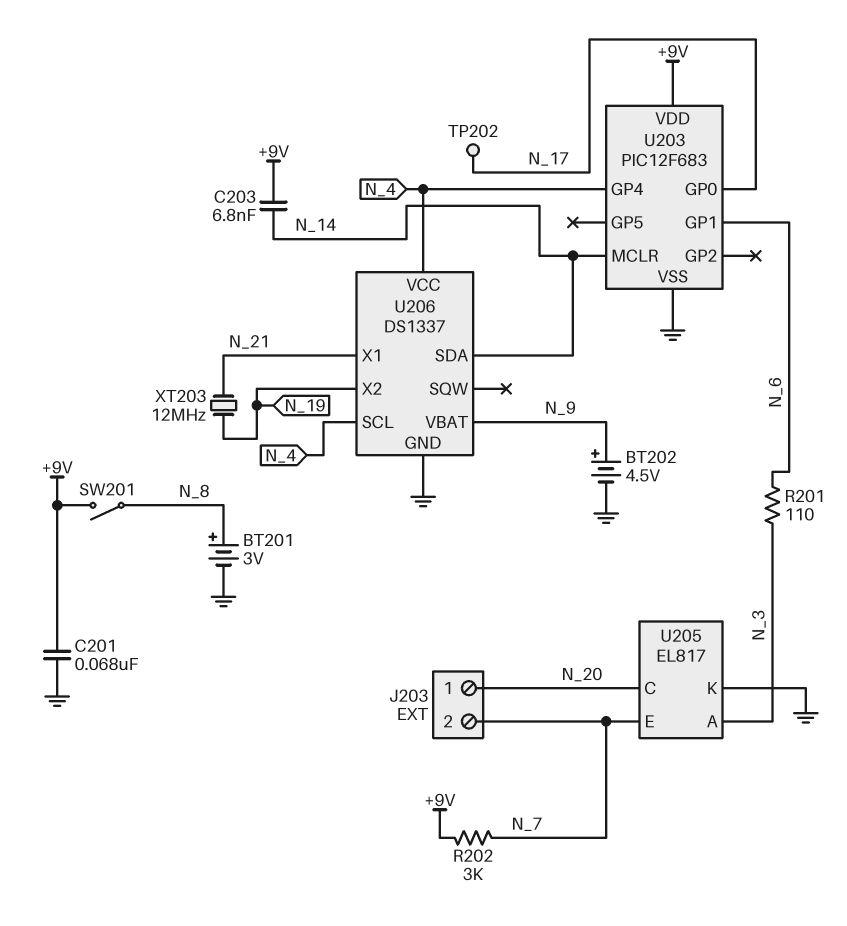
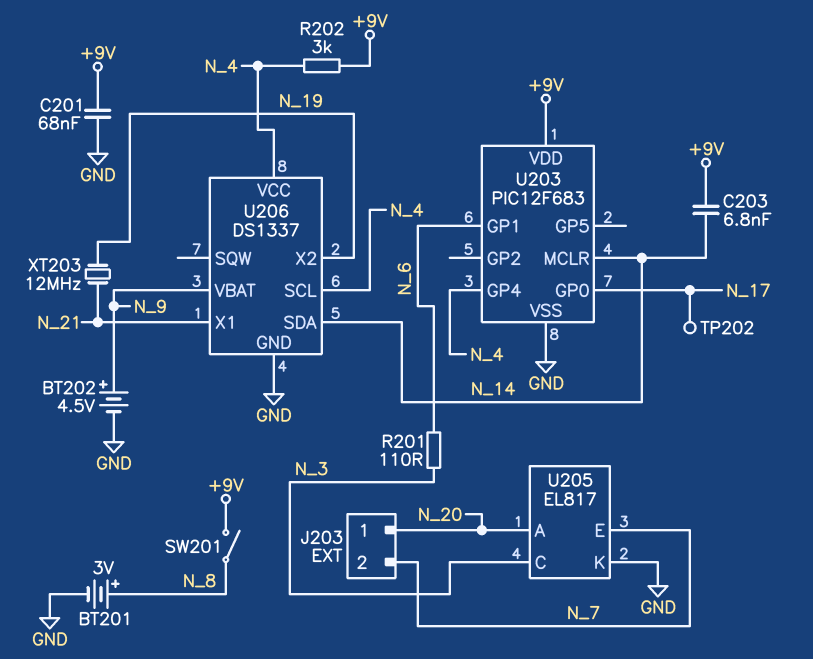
R202: 3k (+9V, N_7) -> 3k (+9V, N_4)
U205 pin A: N_3 -> N_20
U205 pin C: N_20 -> N_3

